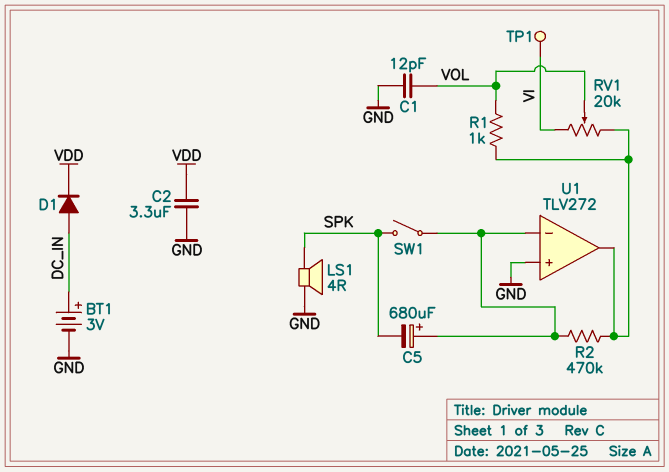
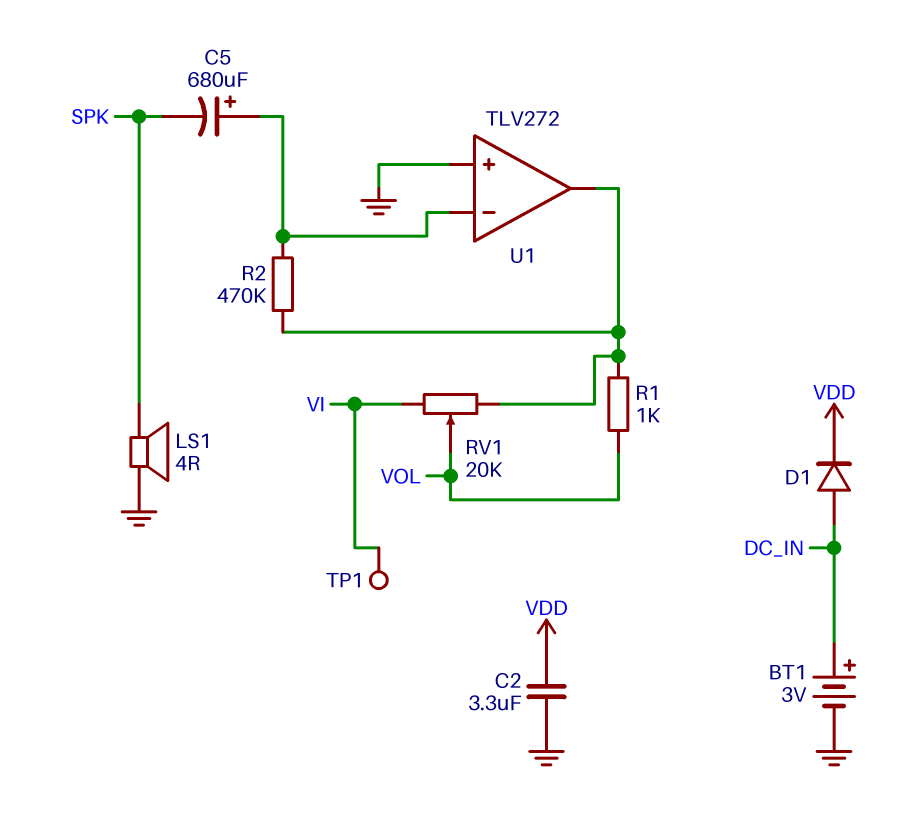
C1: 12pF (GND, VOL) -> none
SW1: switch (SPK, U1/in-) -> none

